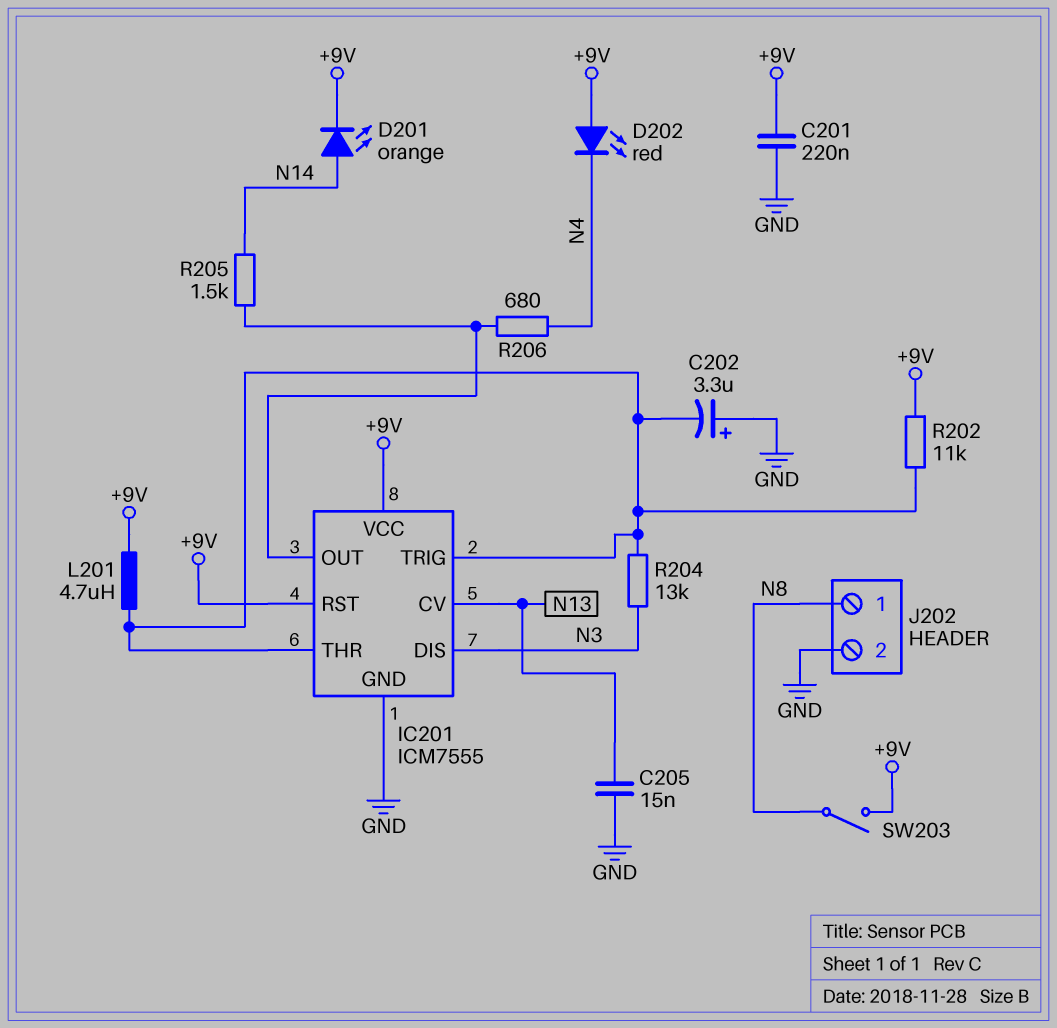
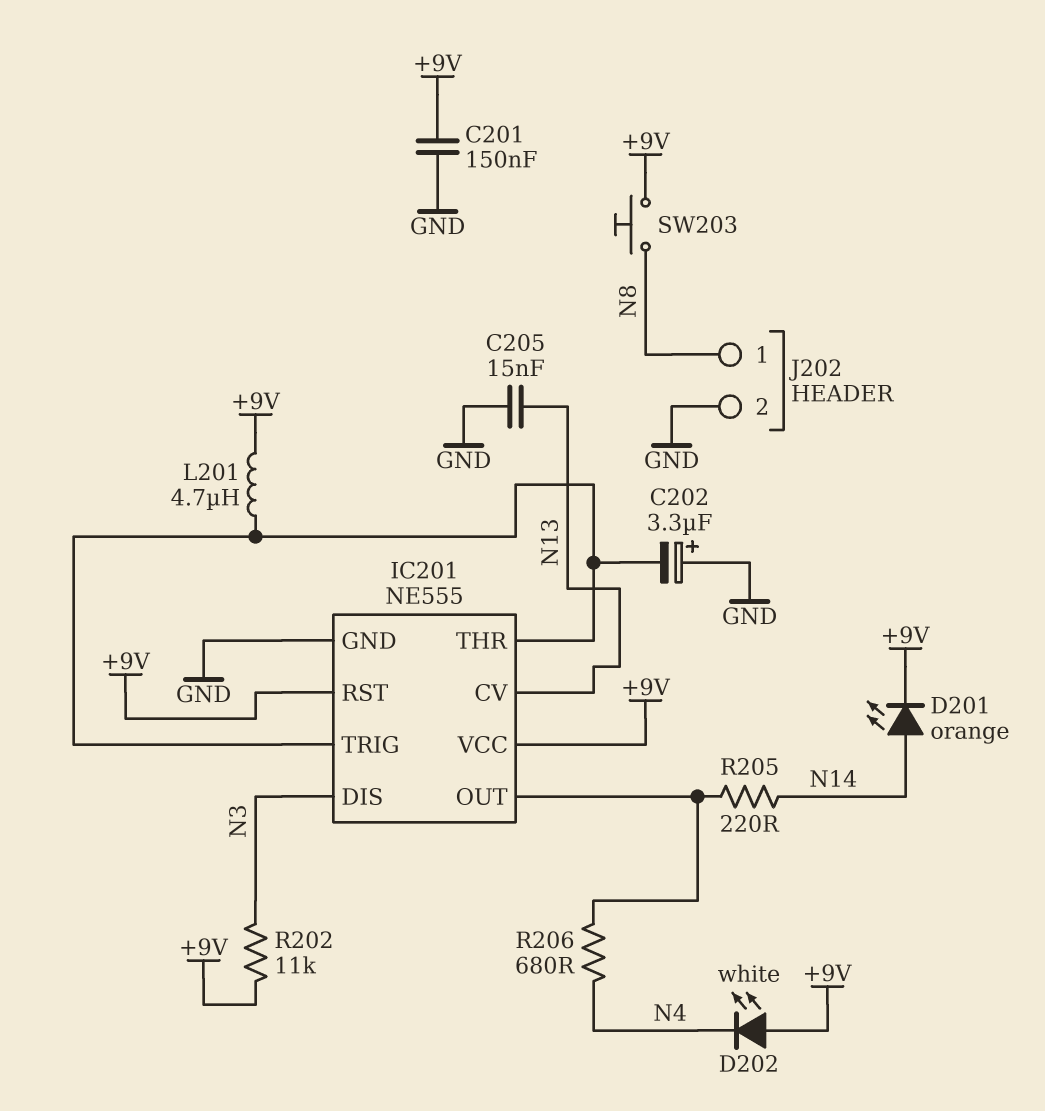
C201: 220nF (+9V, GND) -> 150nF (+9V, GND)
D202: LED red (A +9V, K N4) -> LED white (A +9V, K N4)
IC201: ICM7555 -> NE555
R202: 11k (+9V, IC201/THR) -> 11k (+9V, N3)
R204: 13k (IC201/THR, N3) -> none
R205: 1.5k (IC201/OUT, N14) -> 220 (IC201/OUT, N14)
SW203: switch (+9V, N8) -> button (+9V, N8)

